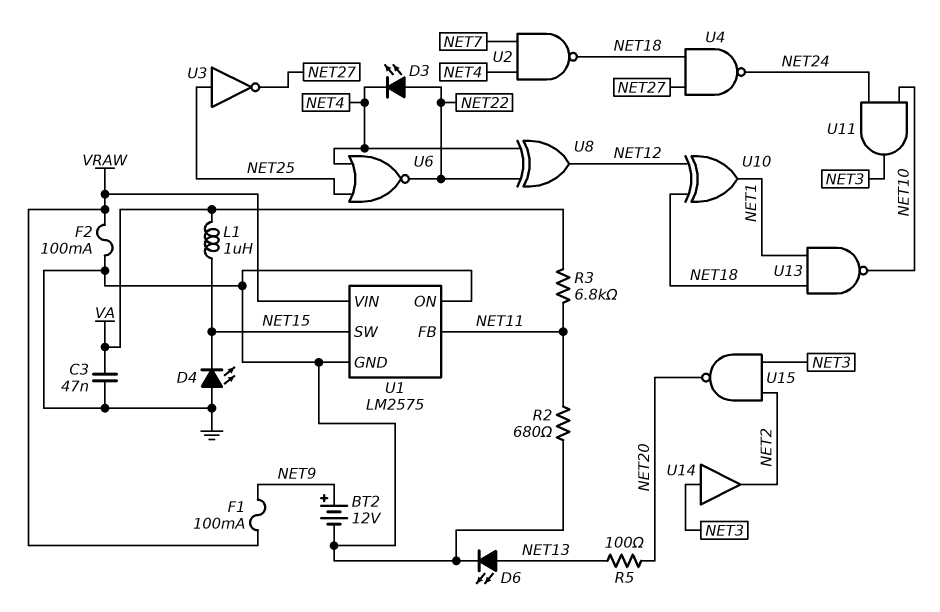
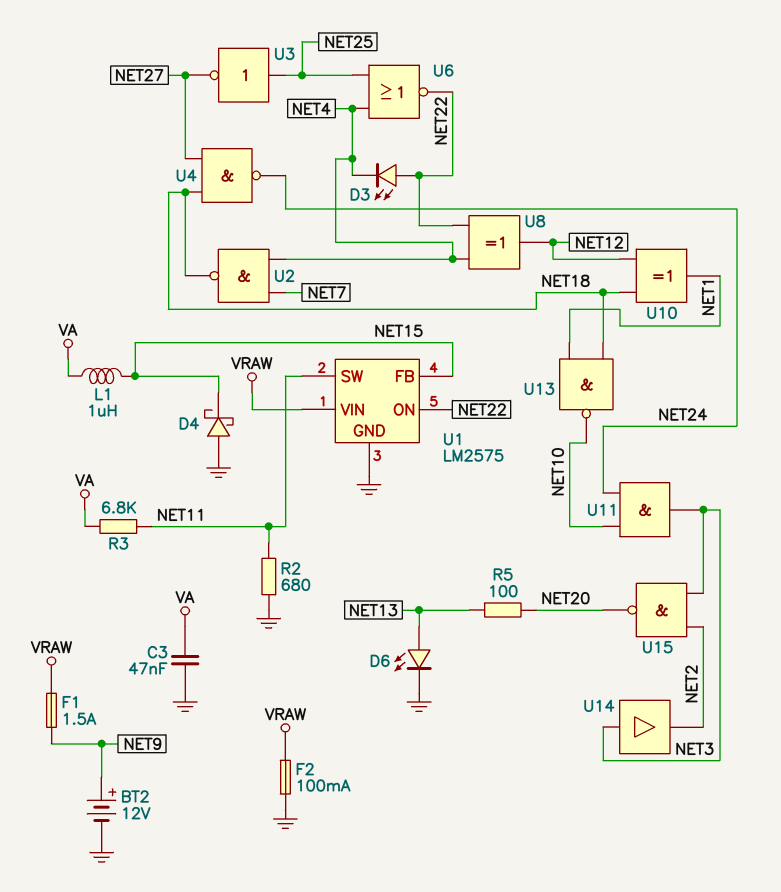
D4: LED (A GND, K NET15) -> schottky (A GND, K NET15)
F1: 100mA (NET9, VRAW) -> 1.5A (NET9, VRAW)
U1 pin FB: NET11 -> NET15
U1 pin ON: GND -> NET22
U1 pin SW: NET15 -> NET11

